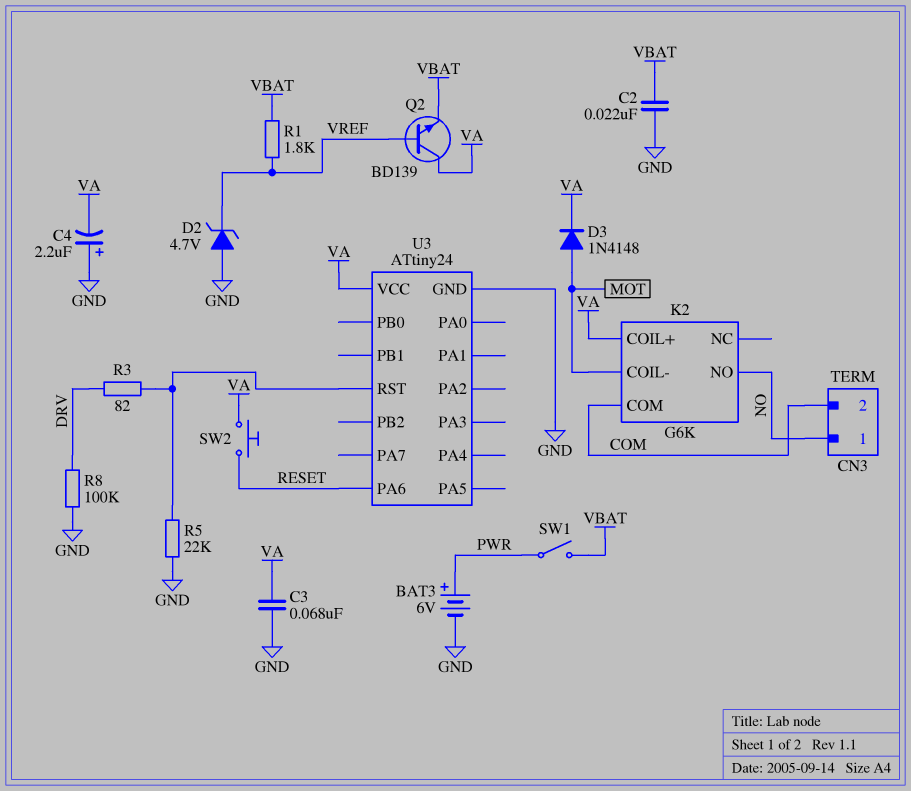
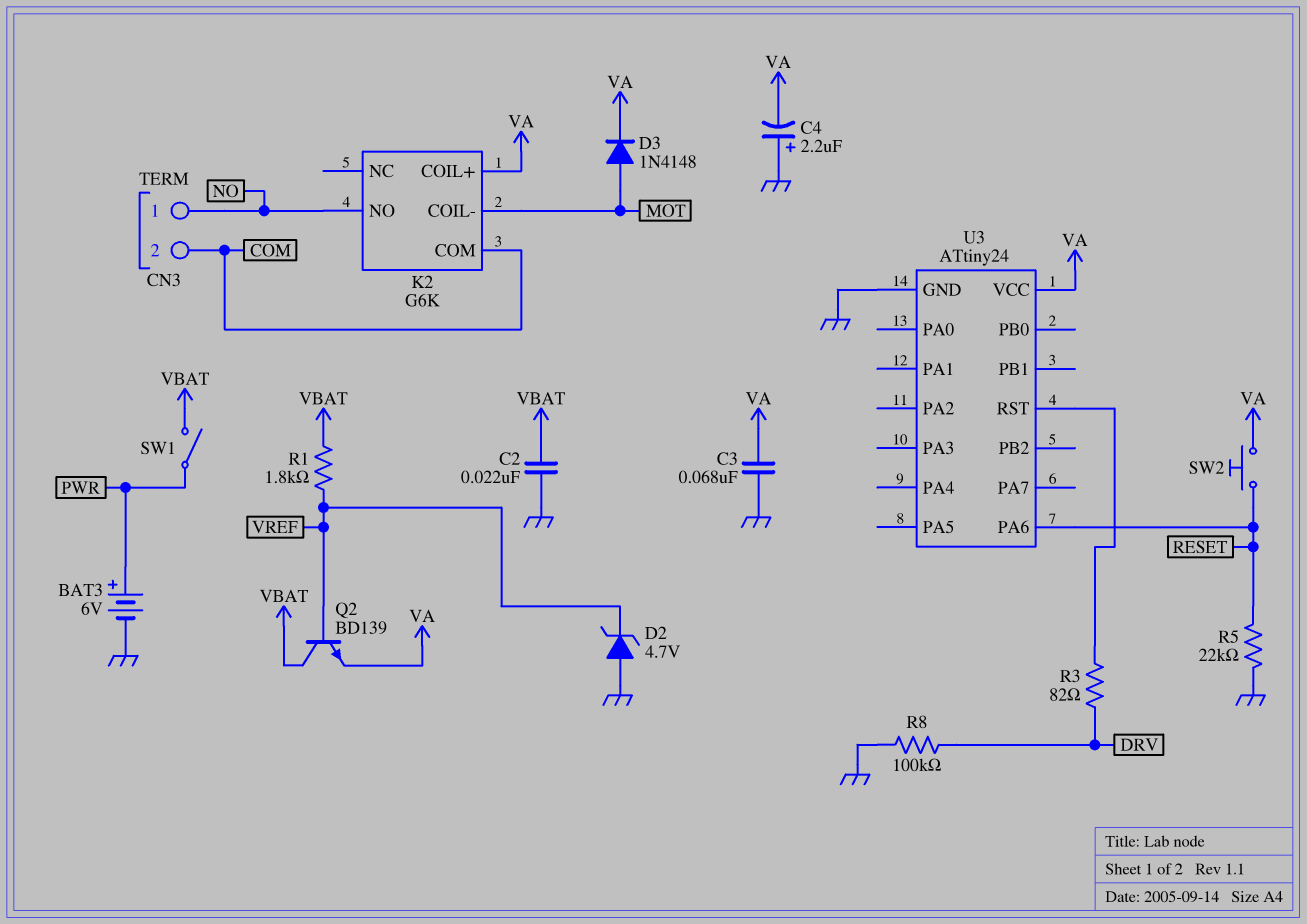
Q2: NPN BD139 (B VREF, C VA, E VBAT) -> NPN BD139 (B VREF, C VBAT, E VA)
R5: 22k (GND, U3/RST) -> 22k (GND, RESET)

